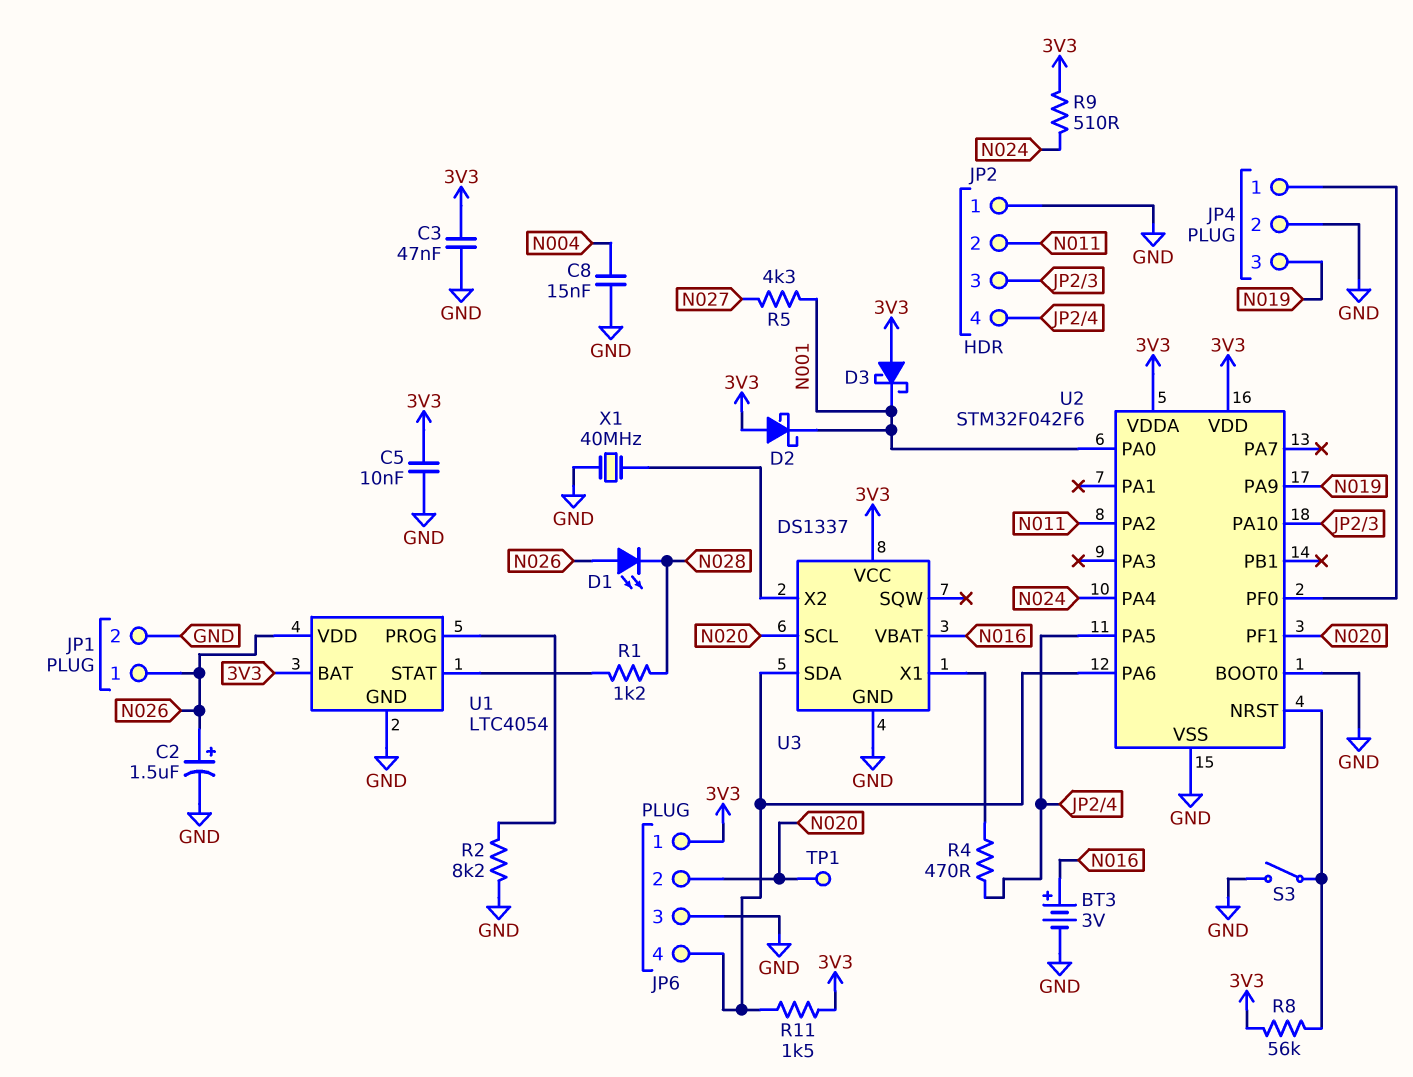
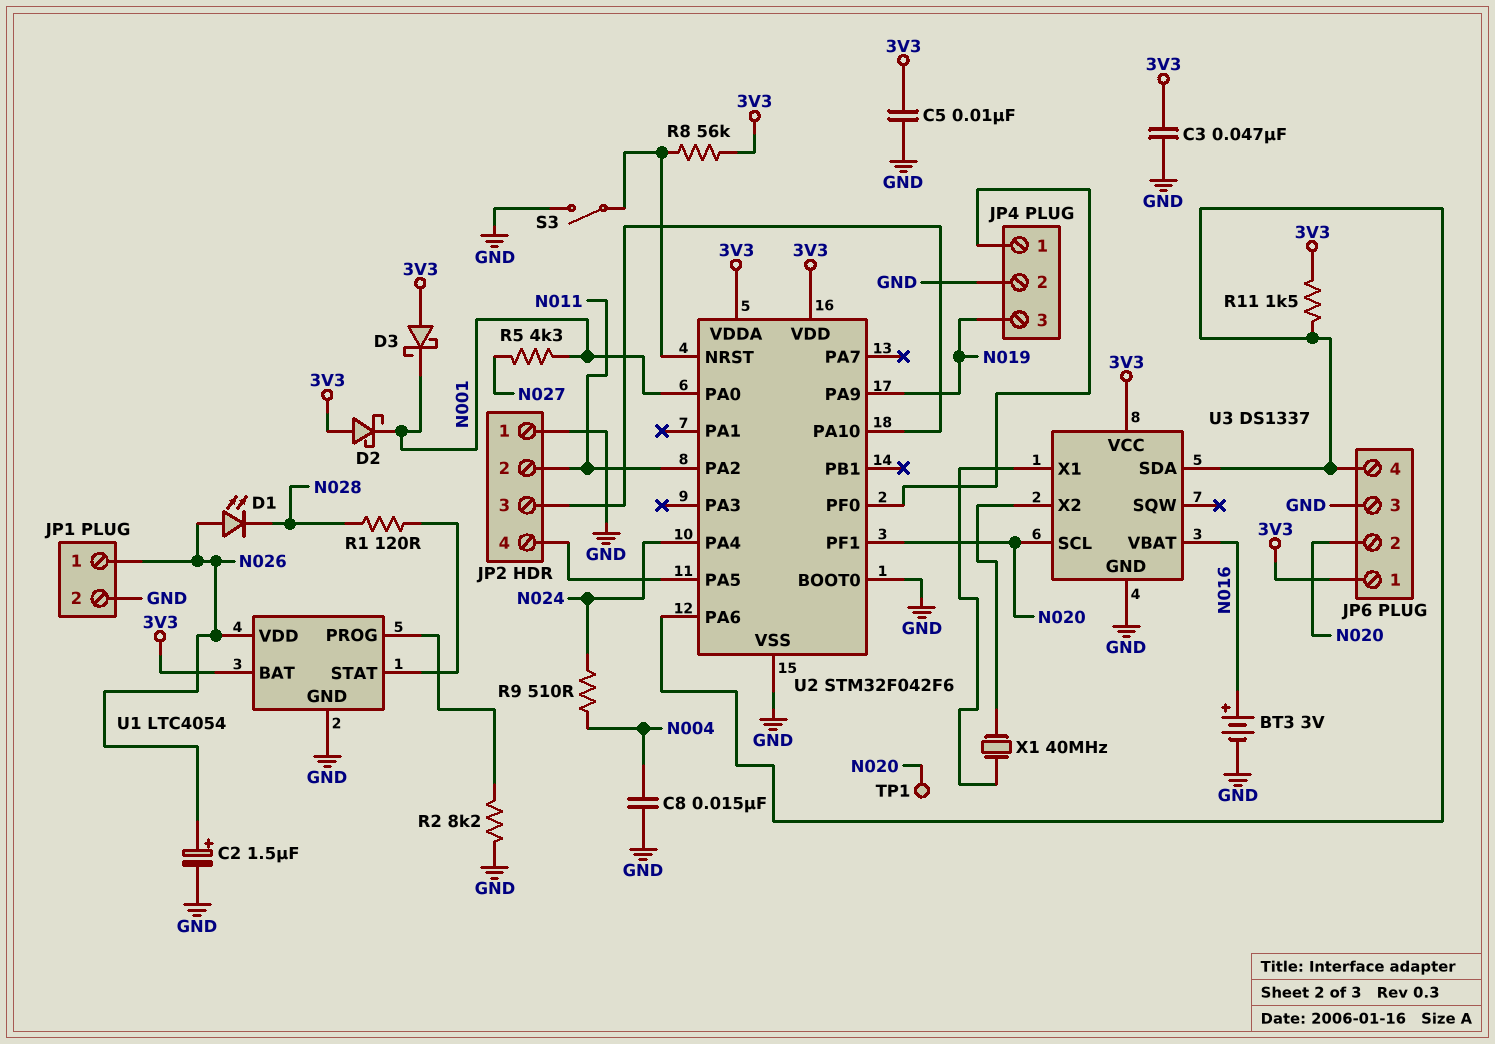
R1: 1.2k (N028, U1/STAT) -> 120 (N028, U1/STAT)
R4: 470 (JP2/4, U3/X1) -> none
R9: 510 (3V3, N024) -> 510 (N004, N024)
X1: 40MHz (GND, U3/X2) -> 40MHz (U3/X1, U3/X2)

